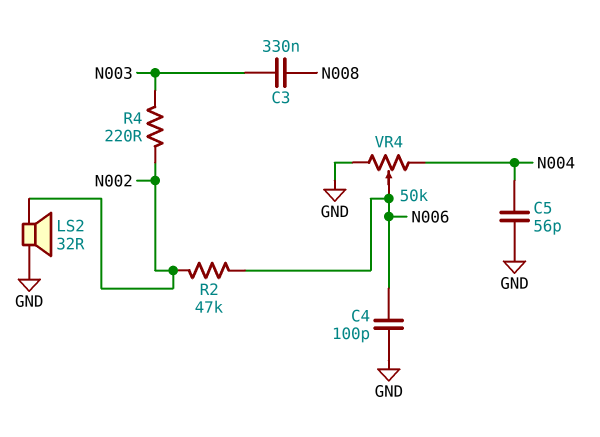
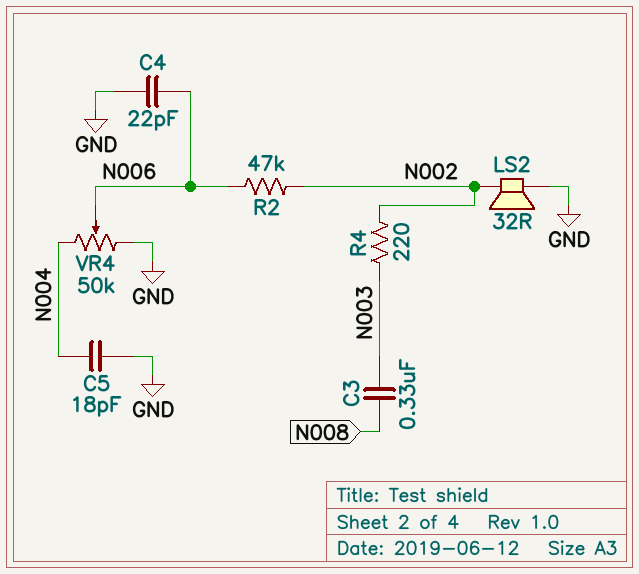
C4: 100pF (GND, N006) -> 22pF (GND, N006)
C5: 56pF (GND, N004) -> 18pF (GND, N004)

